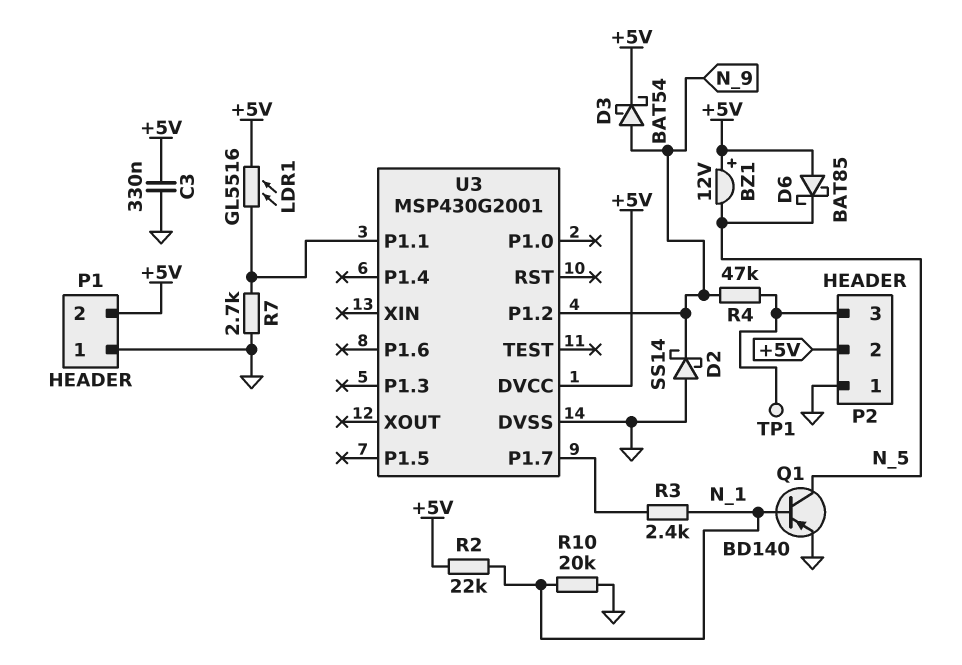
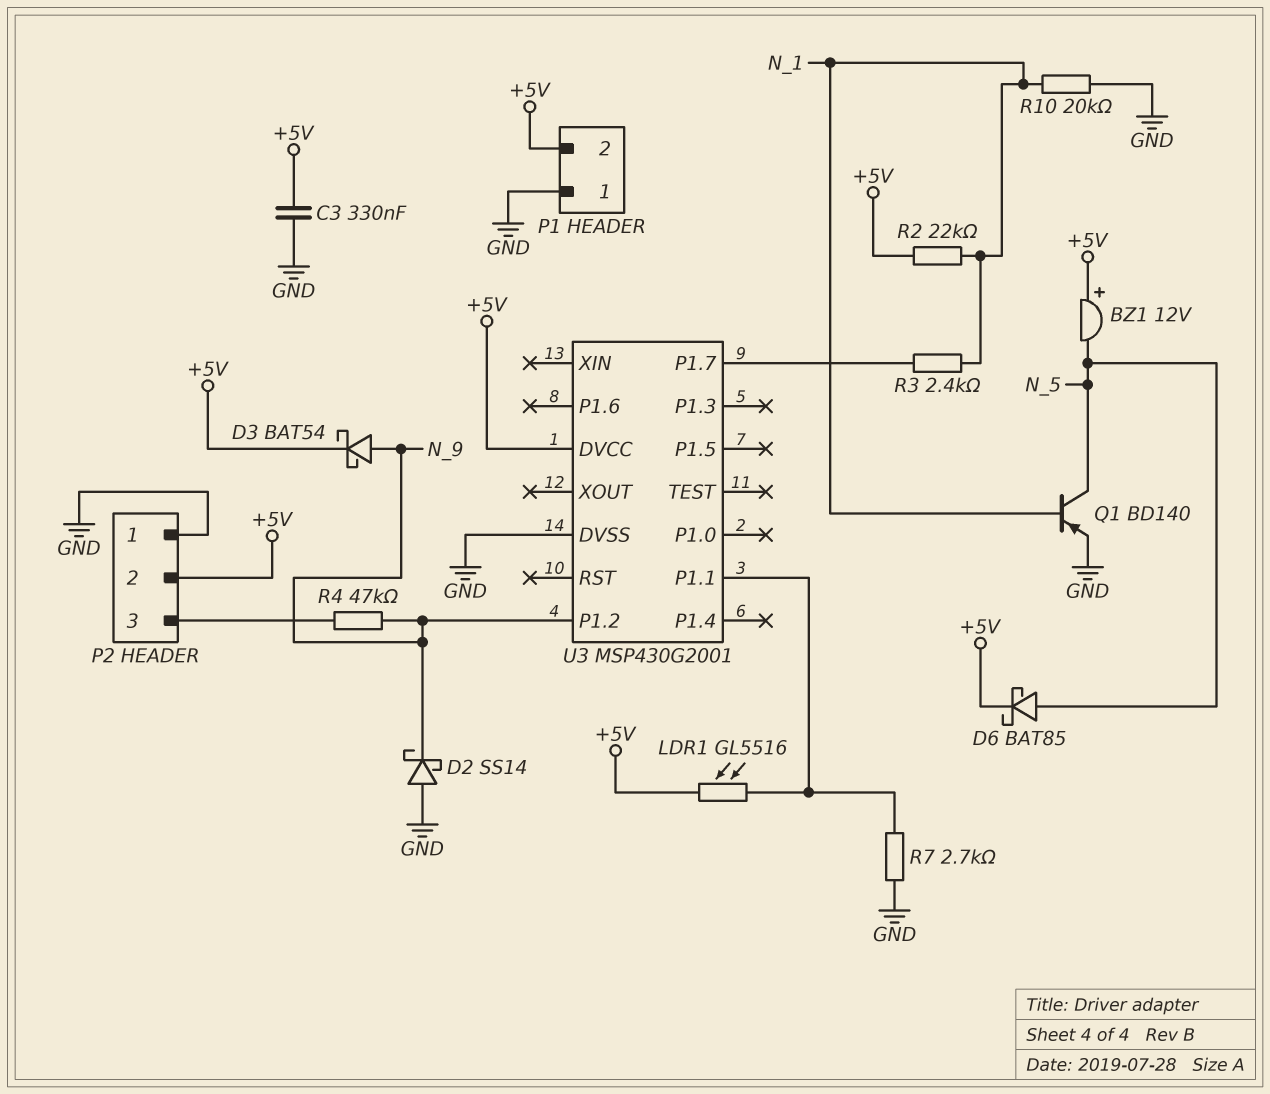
D6: schottky BAT85 (A +5V, K N_5) -> schottky BAT85 (A N_5, K +5V)
TP1: test point (P2/3) -> none

